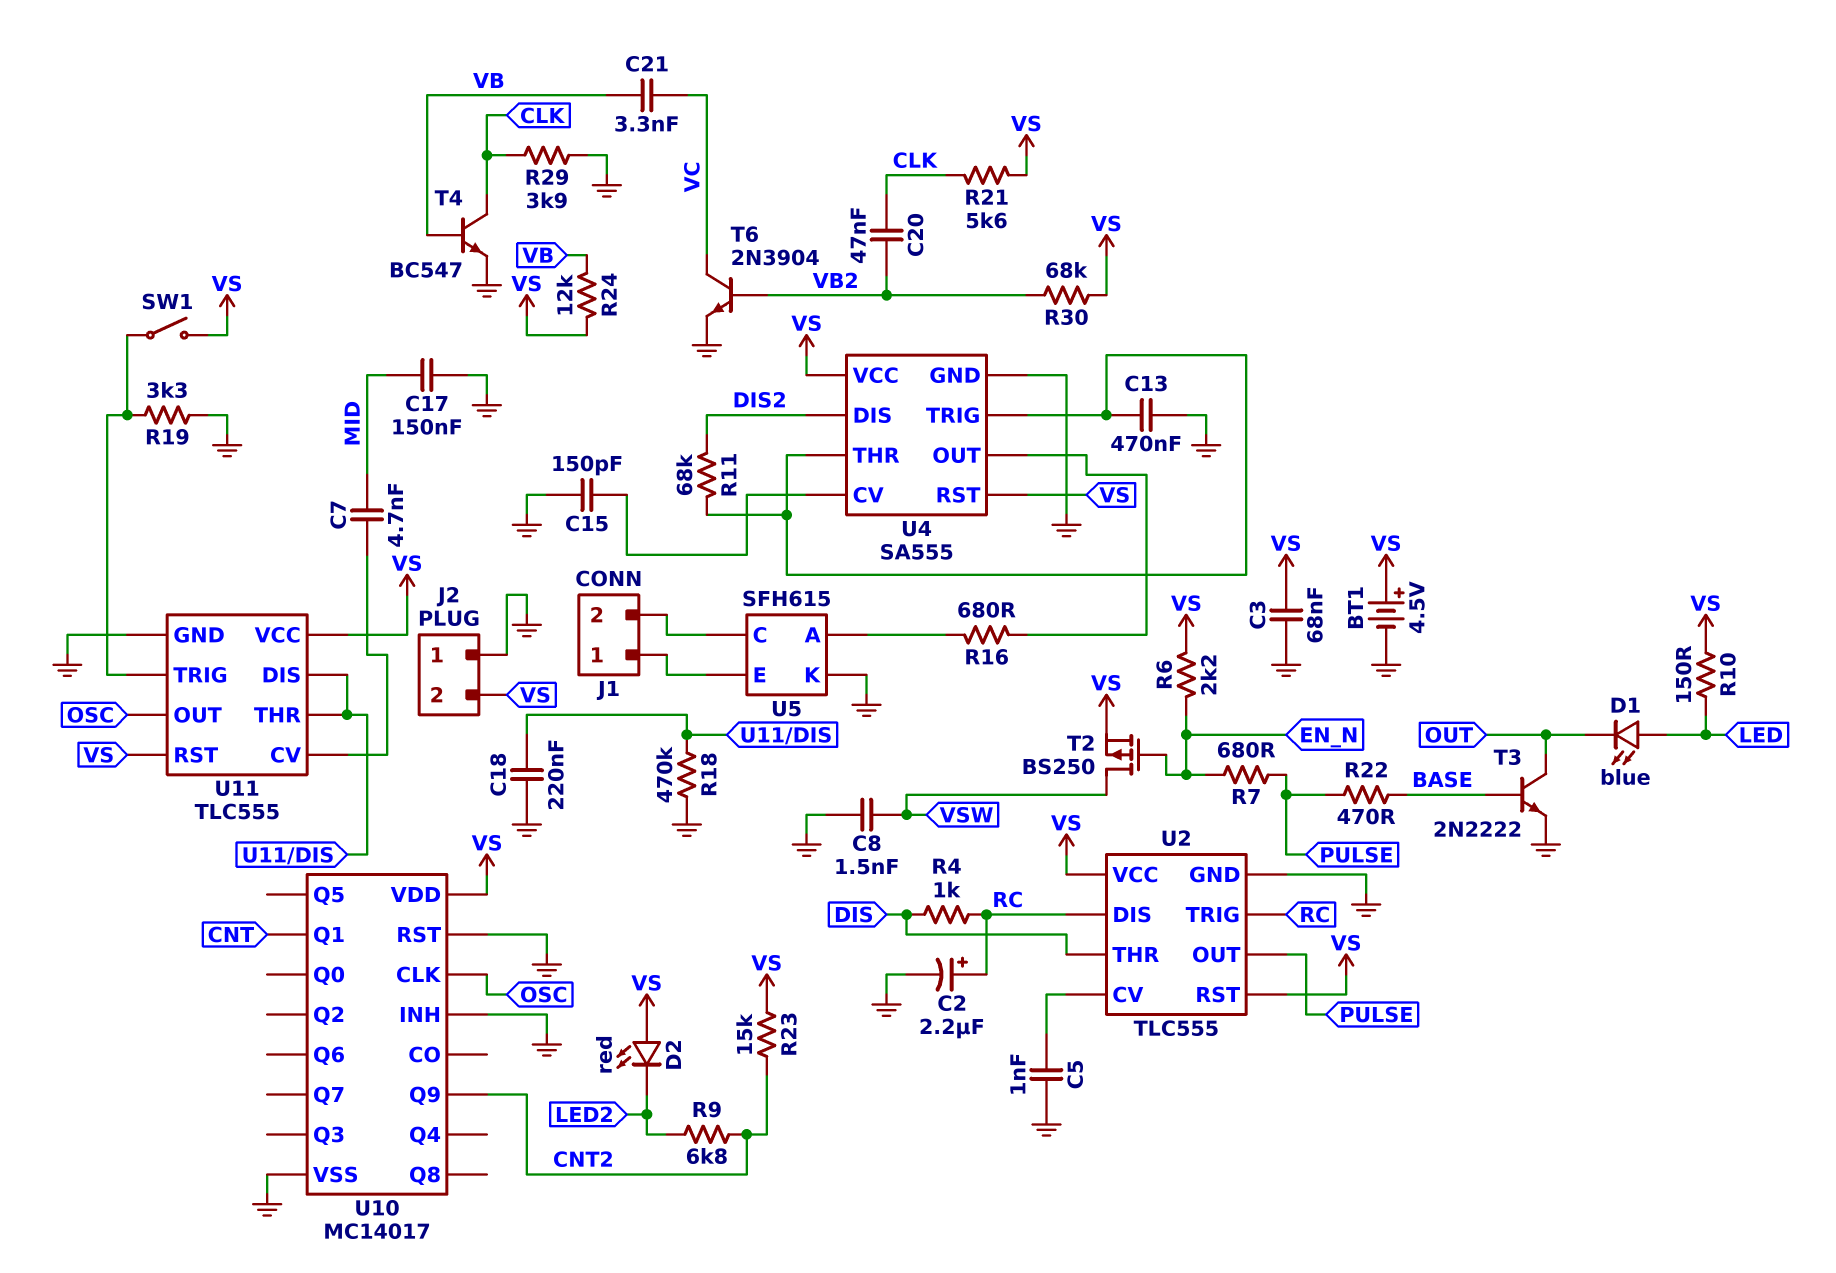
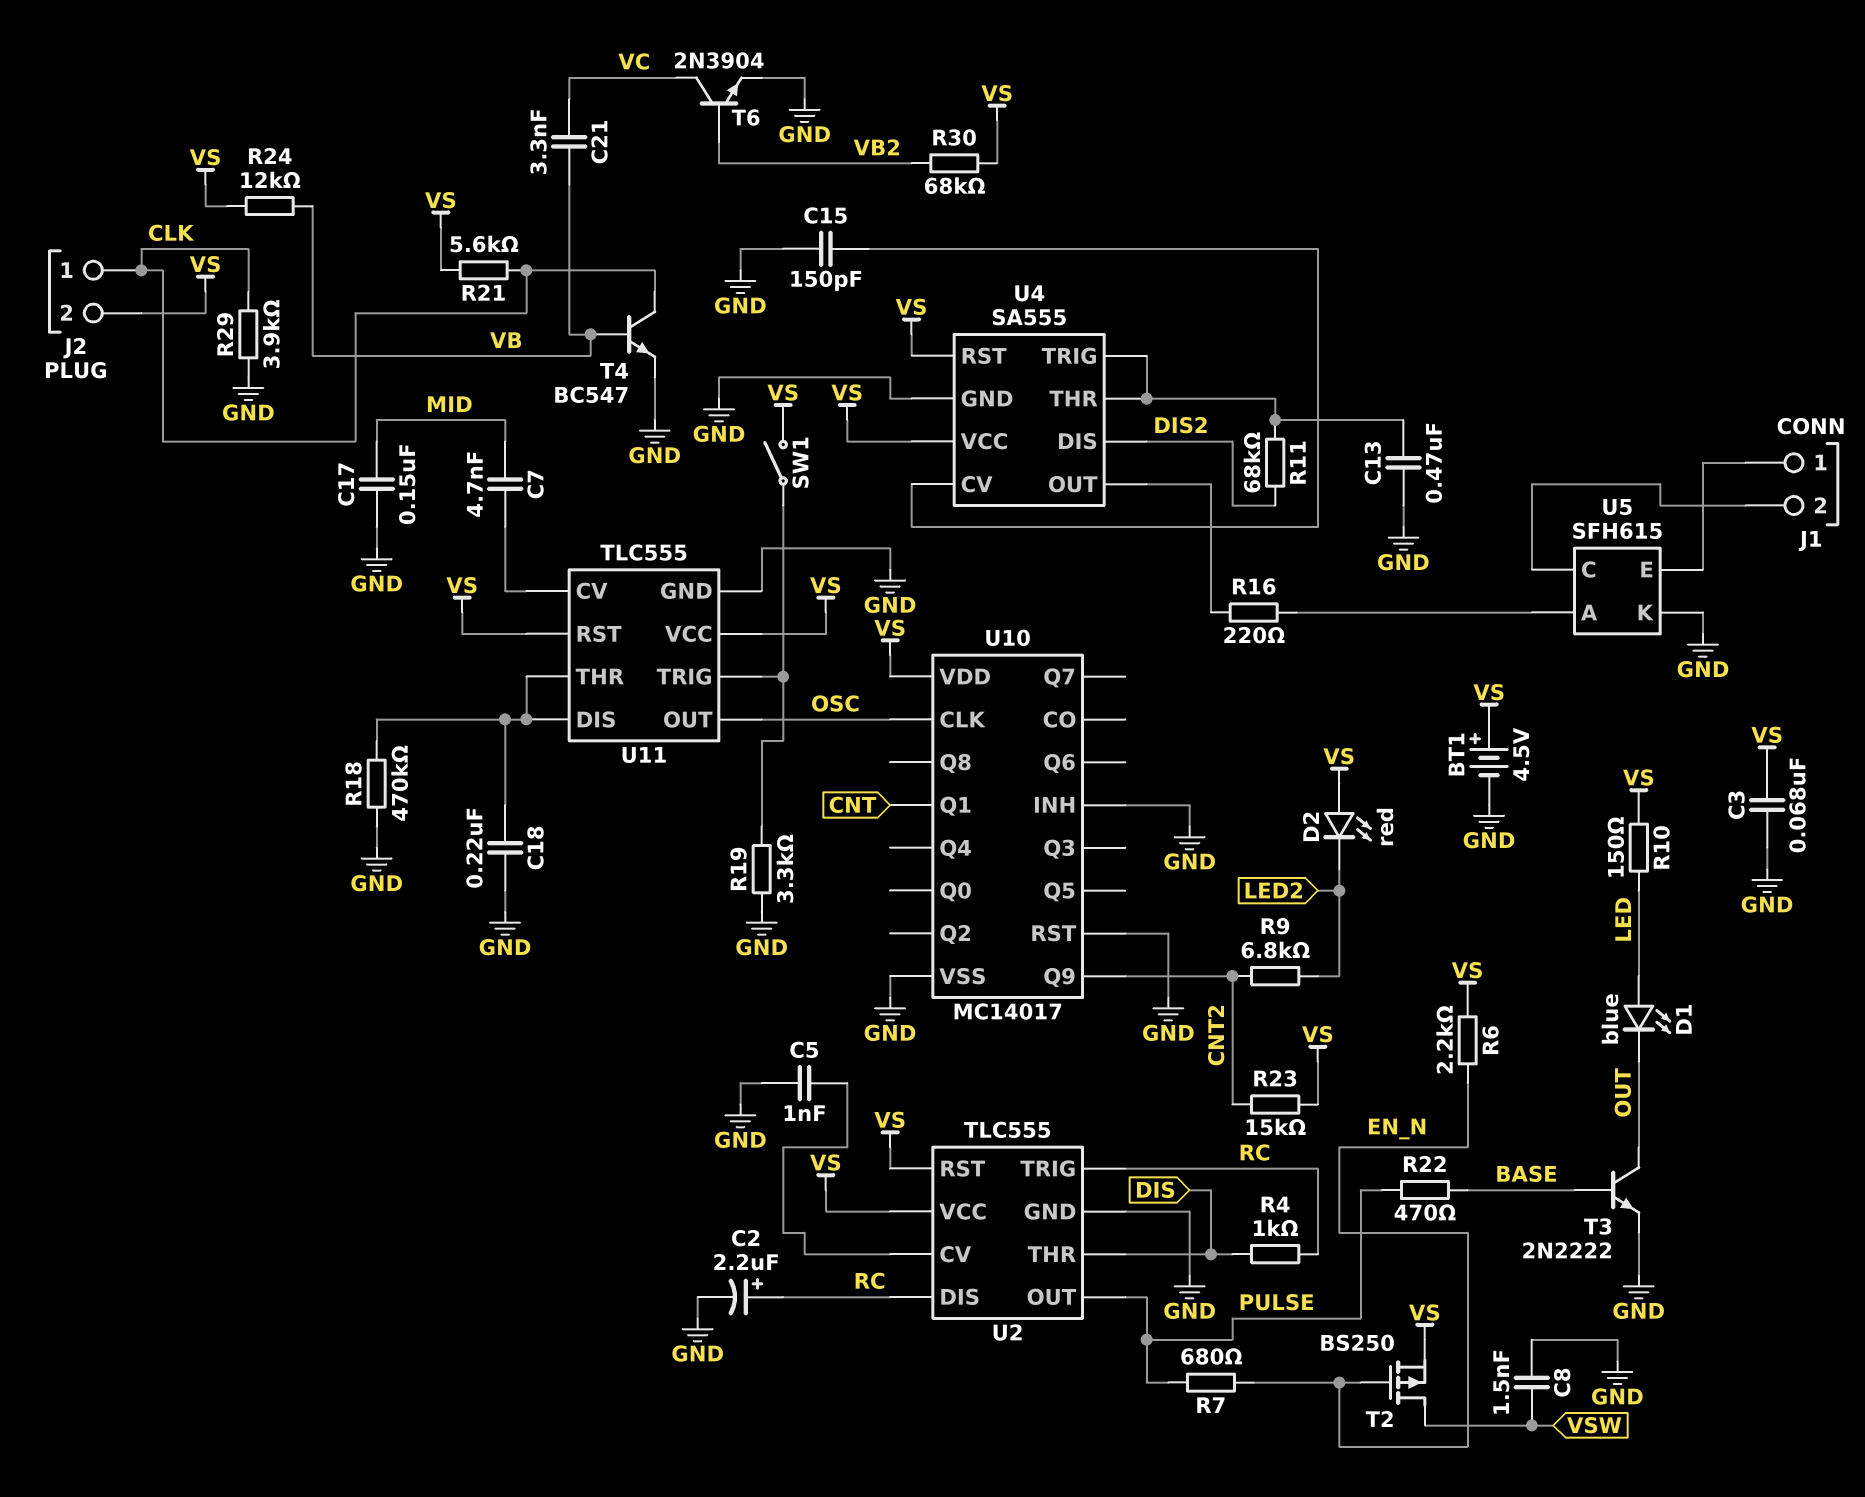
C20: 47nF (CLK, VB2) -> none
J2 pin 1: GND -> CLK
R16: 680 (U4/OUT, U5/A) -> 220 (U4/OUT, U5/A)

